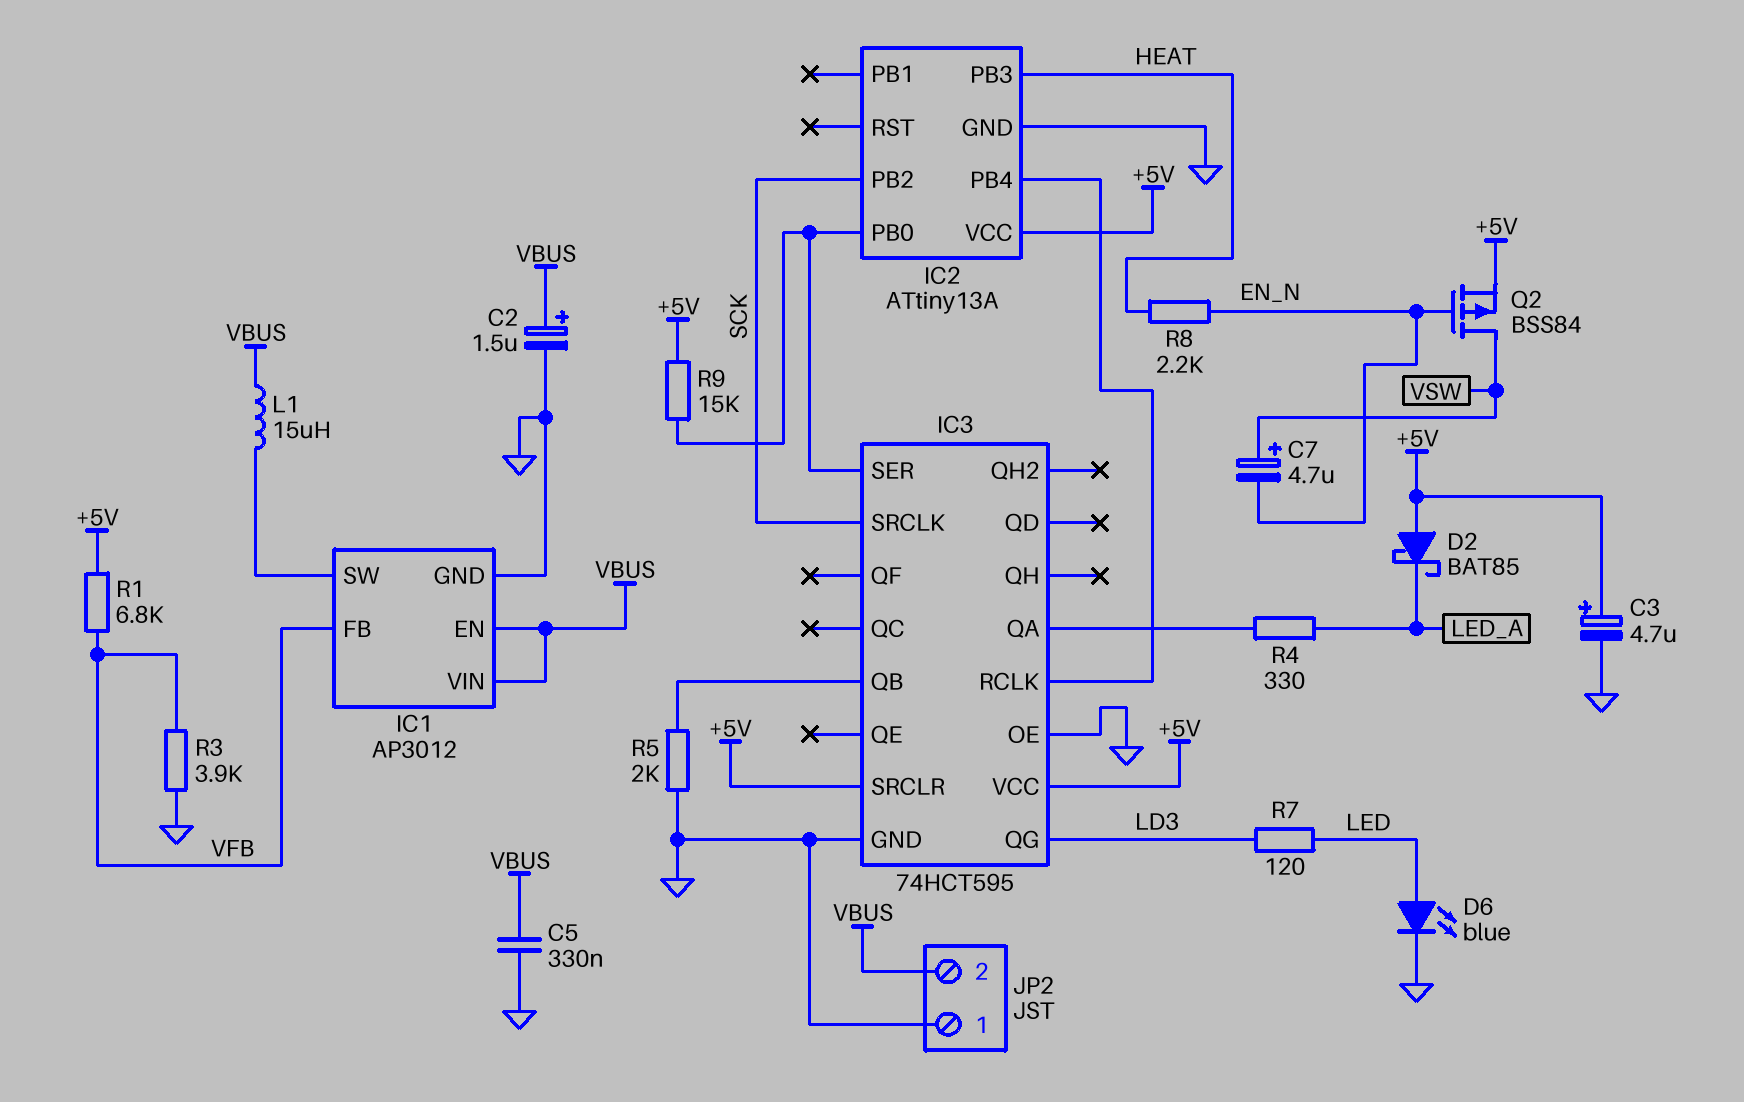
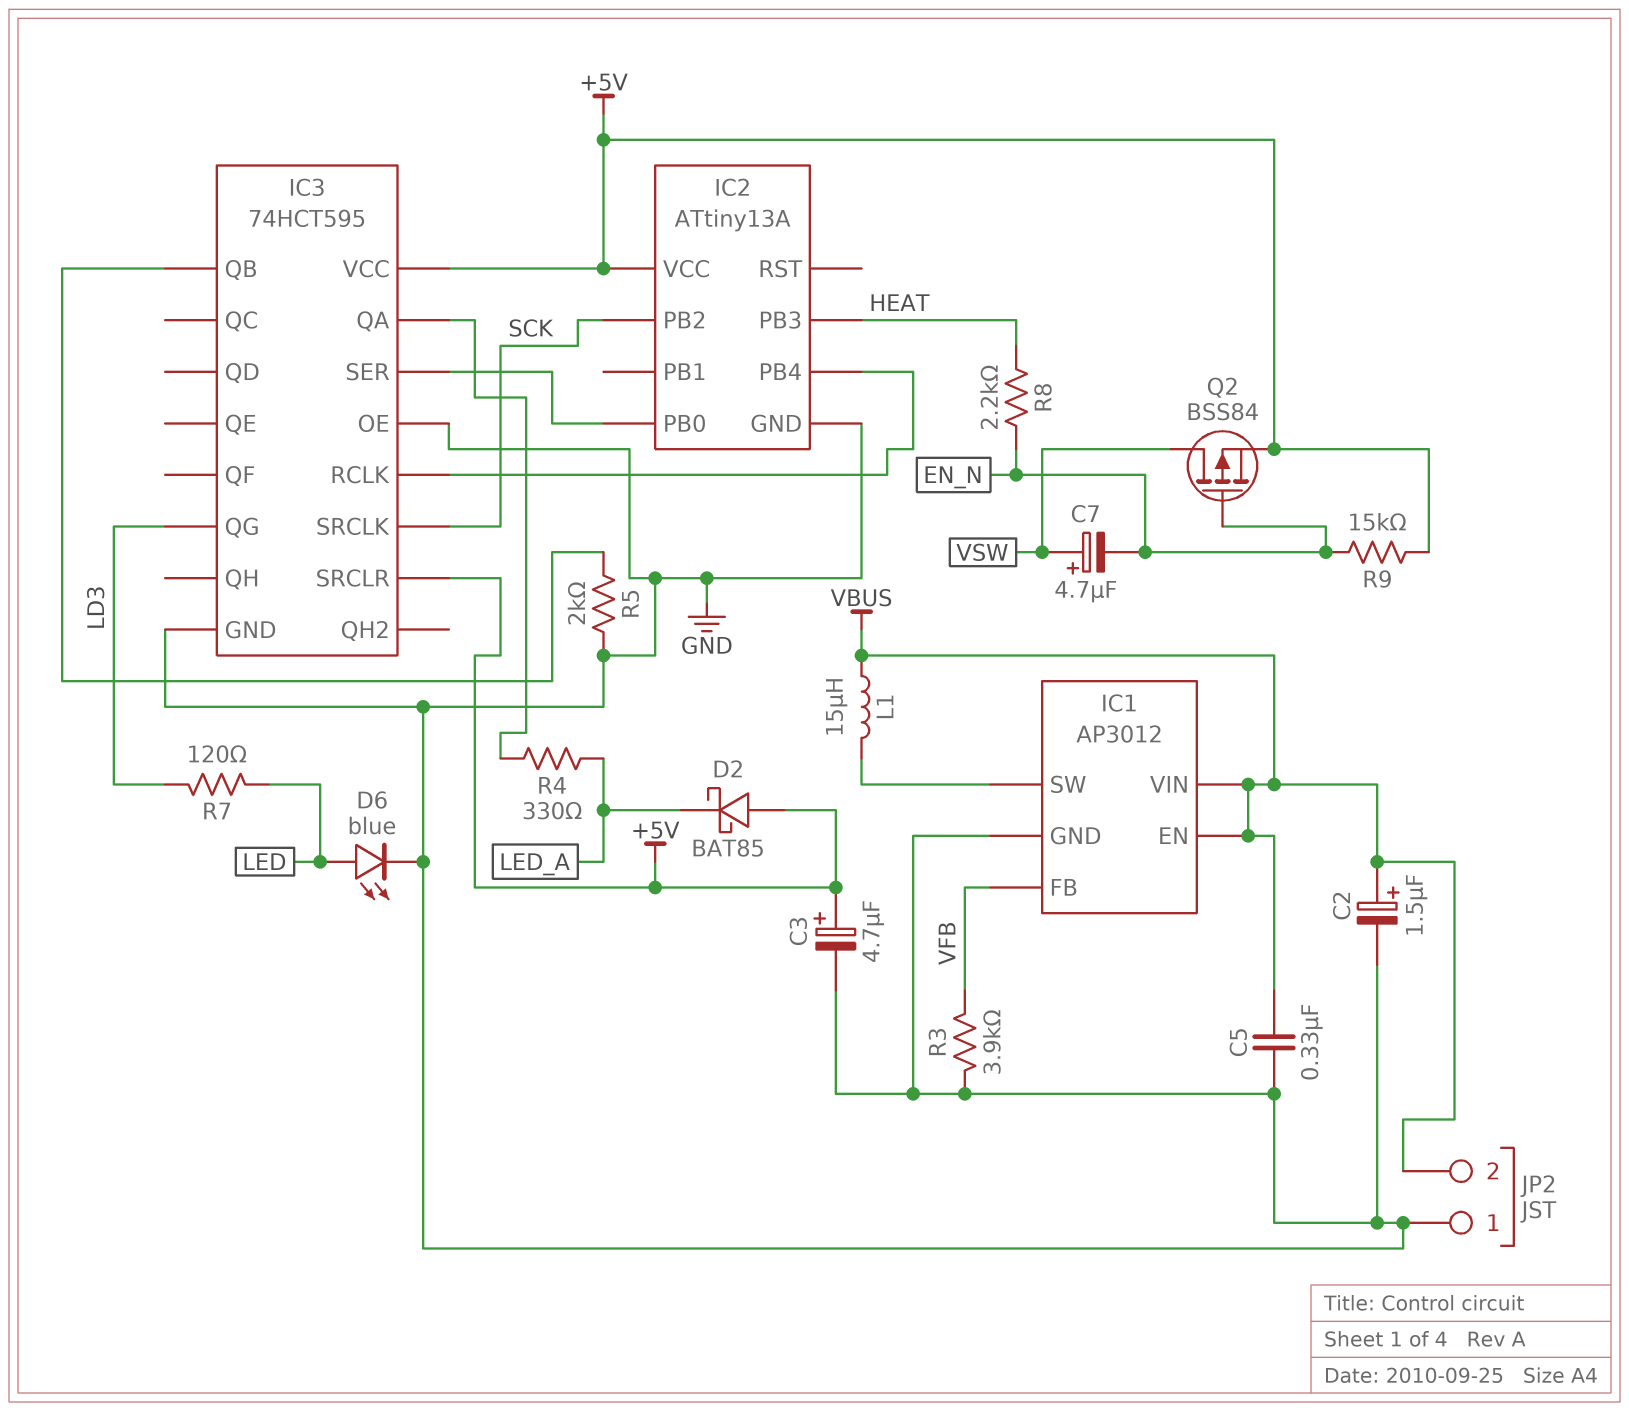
R1: 6.8k (+5V, VFB) -> none
R9: 15k (+5V, IC2/PB0) -> 15k (+5V, EN_N)

